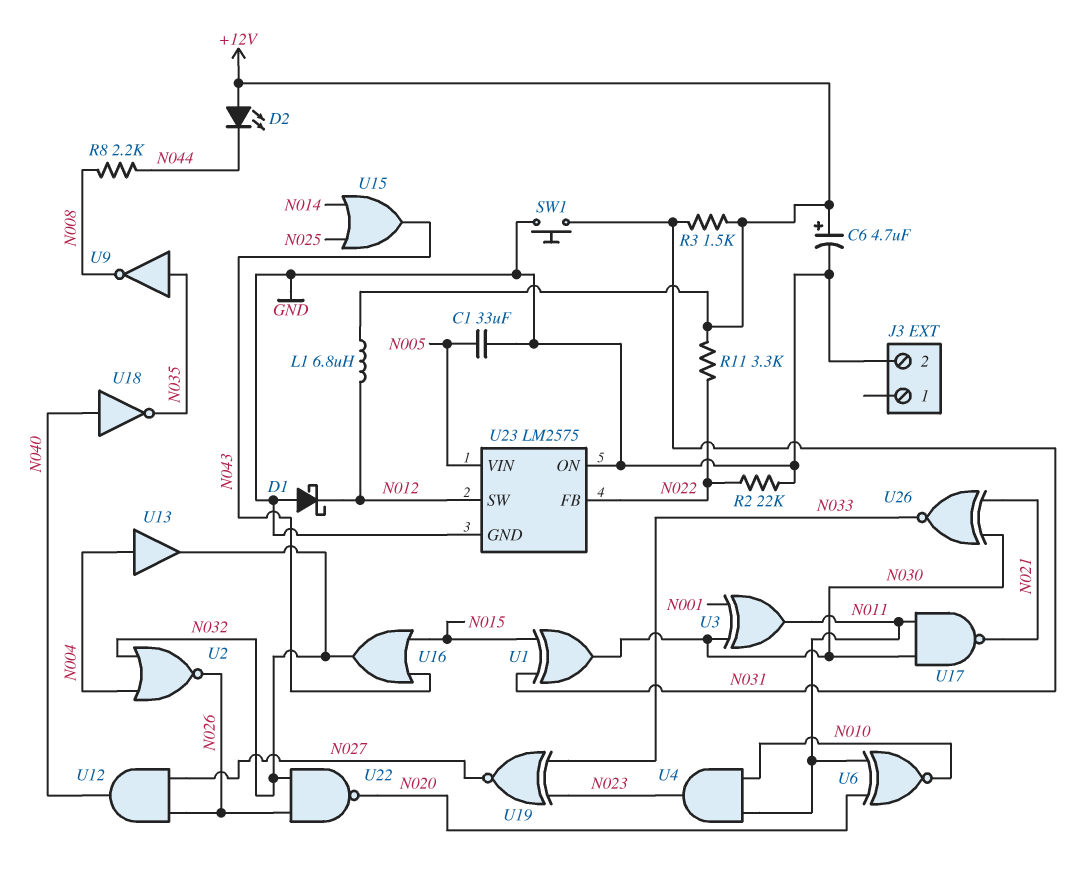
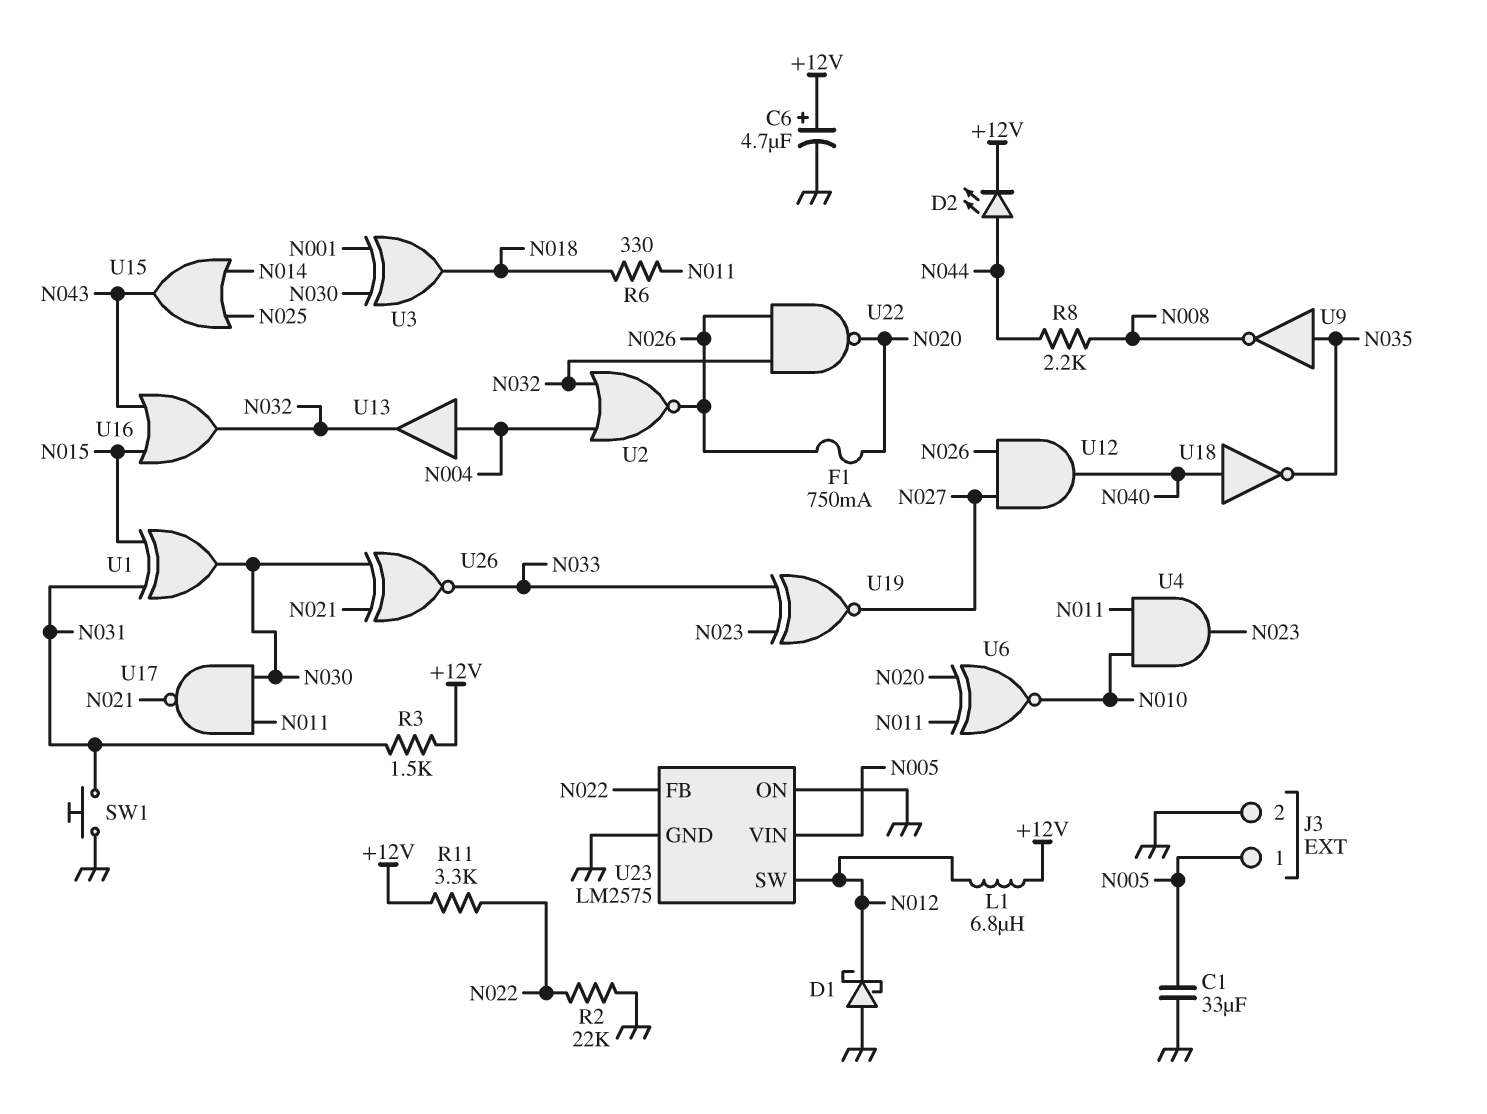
D2: LED (A +12V, K N044) -> LED (A N044, K +12V)
F1: none -> 750mA (N020, N026)
J3 pin 1: none -> N005
R6: none -> 330 (N011, N018)
U3: XOR (in N001, in N030, out N011) -> XOR (in N001, in N030, out N018)

